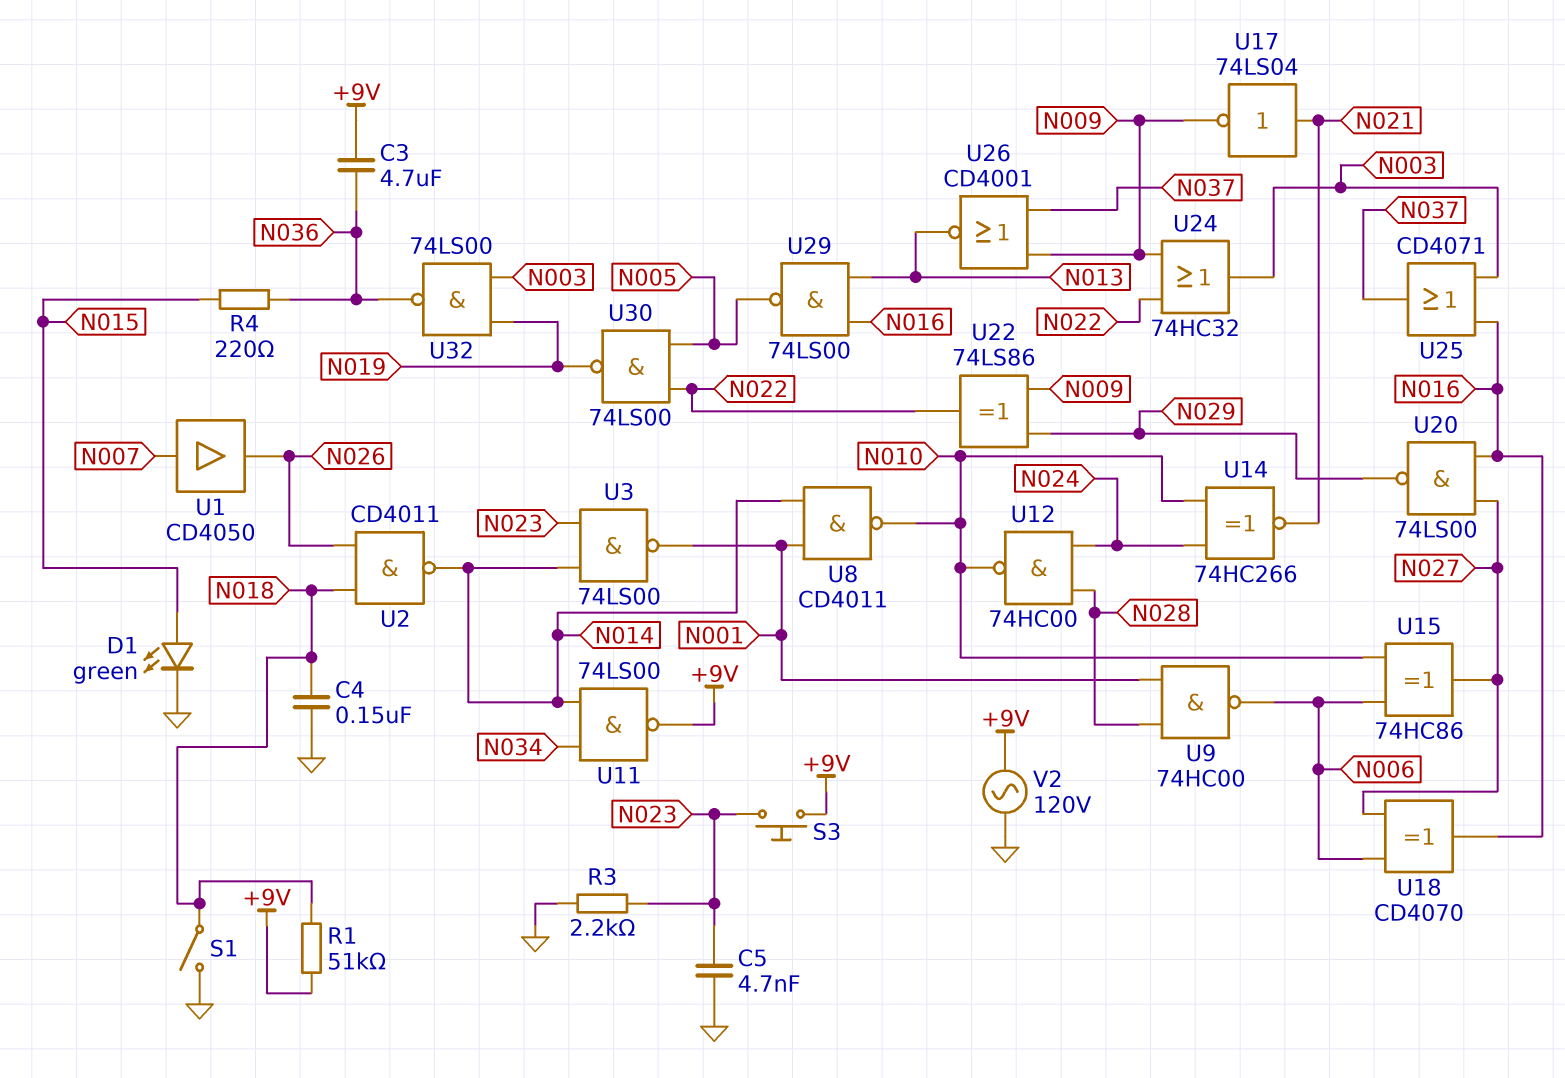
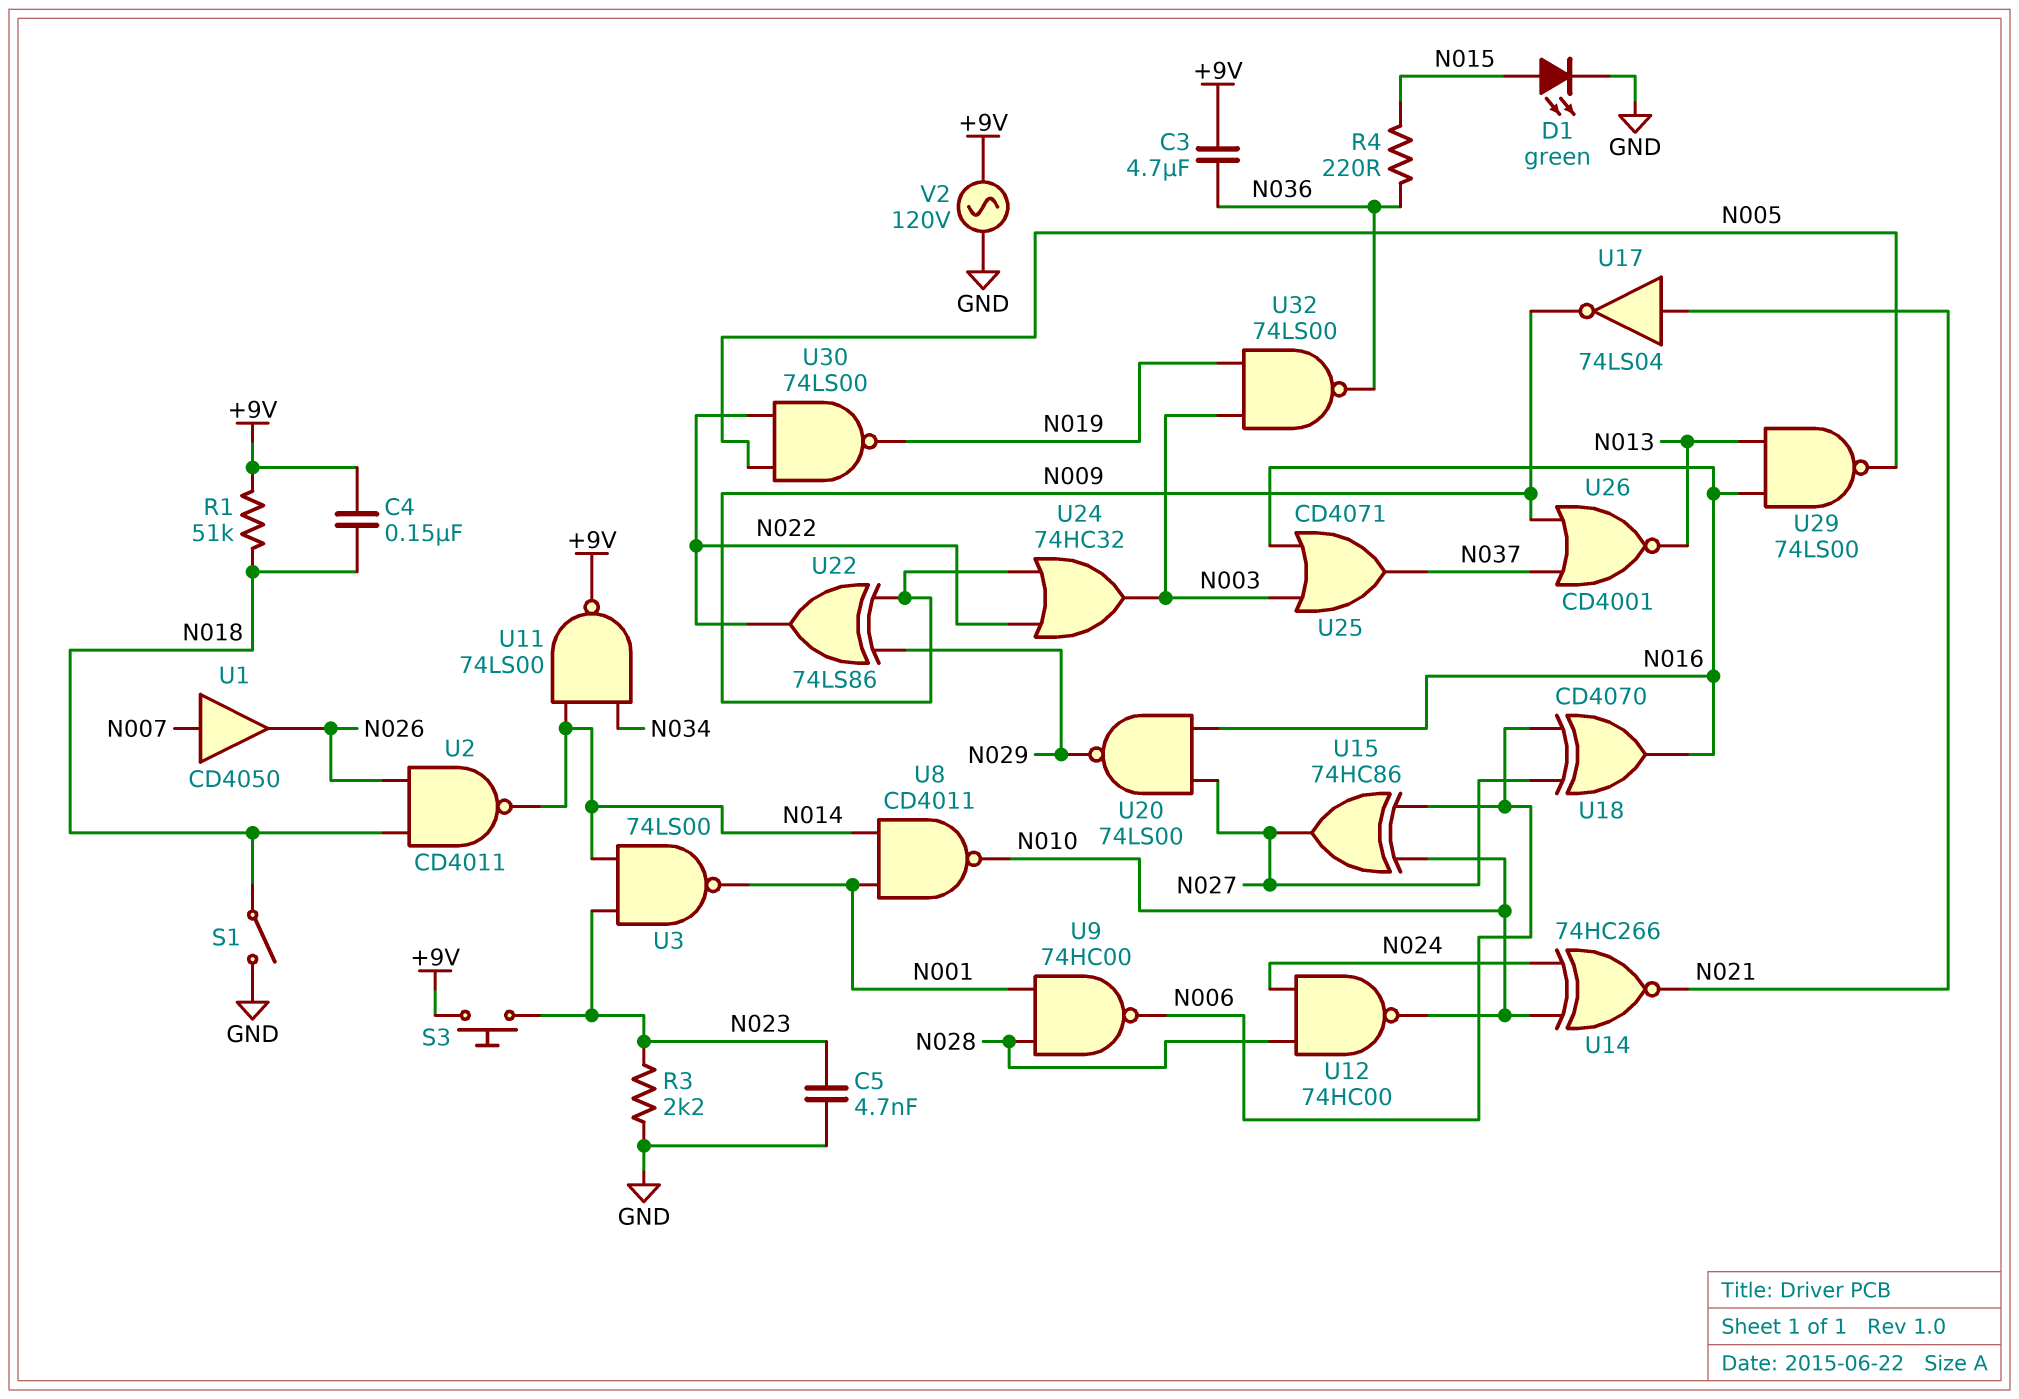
C4: 150nF (GND, N018) -> 150nF (+9V, N018)

